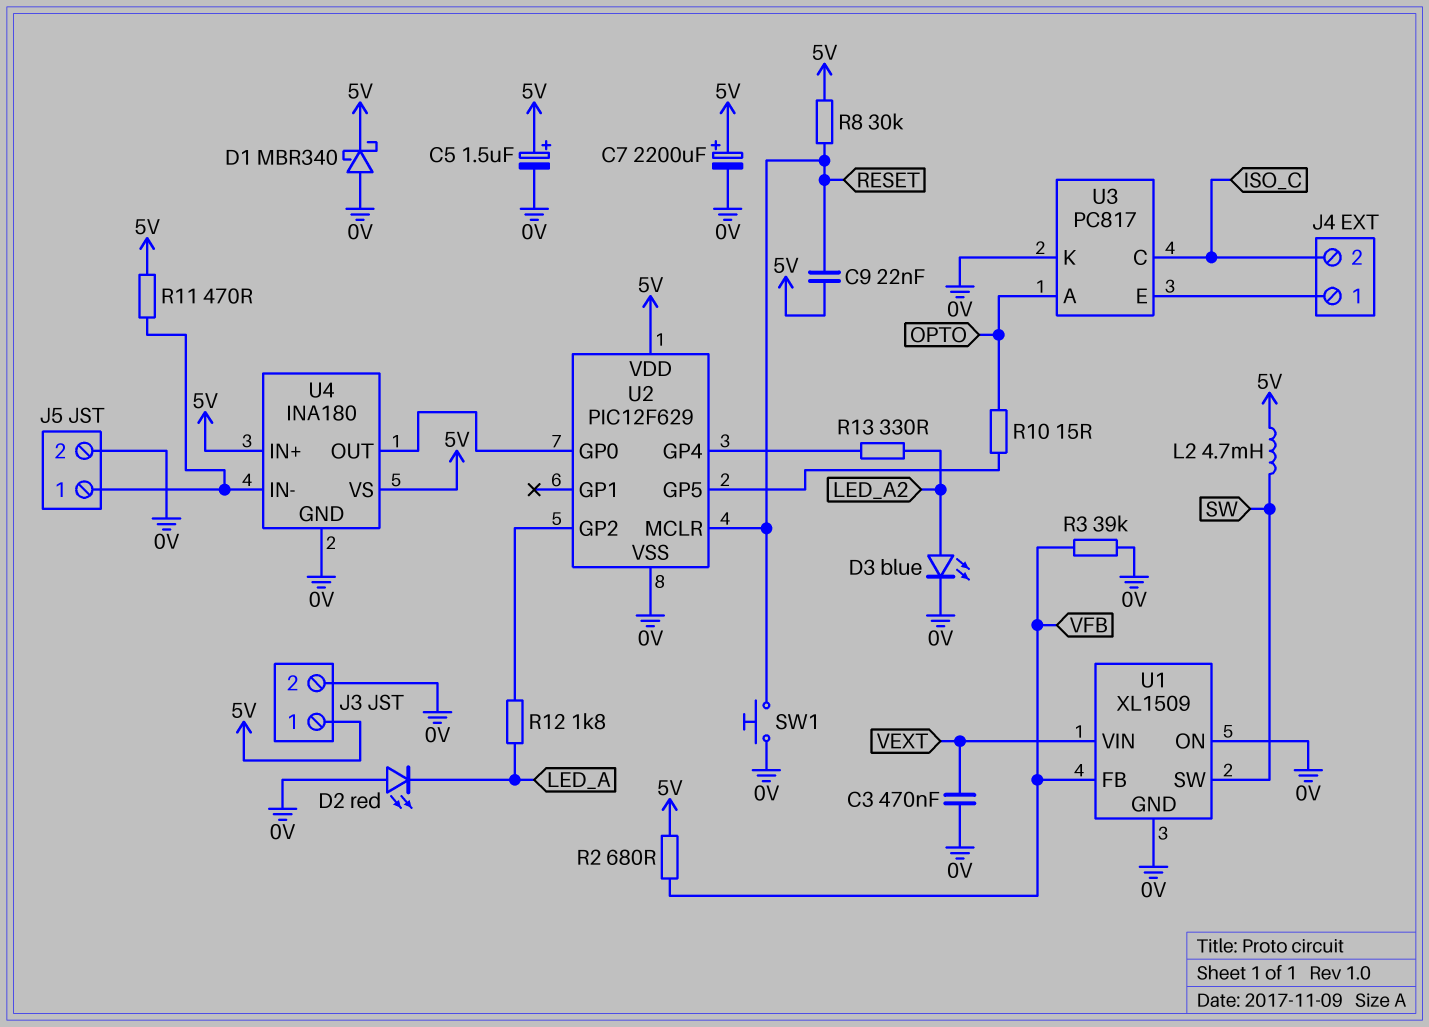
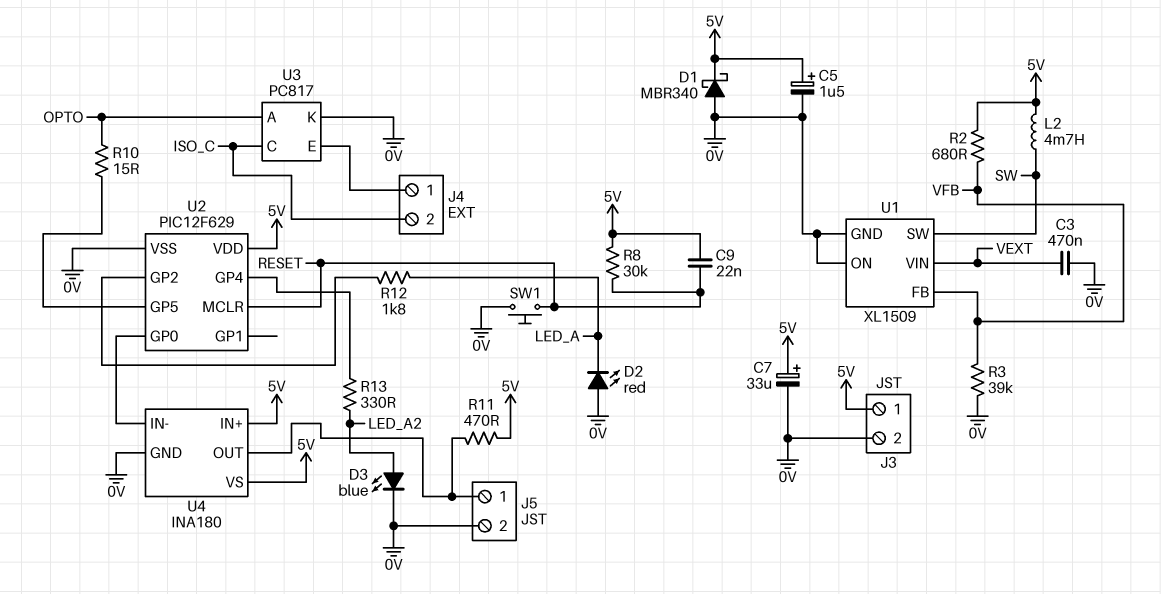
C7: 2200uF (plus 5V, minus 0V) -> 33uF (plus 5V, minus 0V)
U4 pin IN-: J5/1 -> U2/GP0
U4 pin OUT: U2/GP0 -> J5/1

